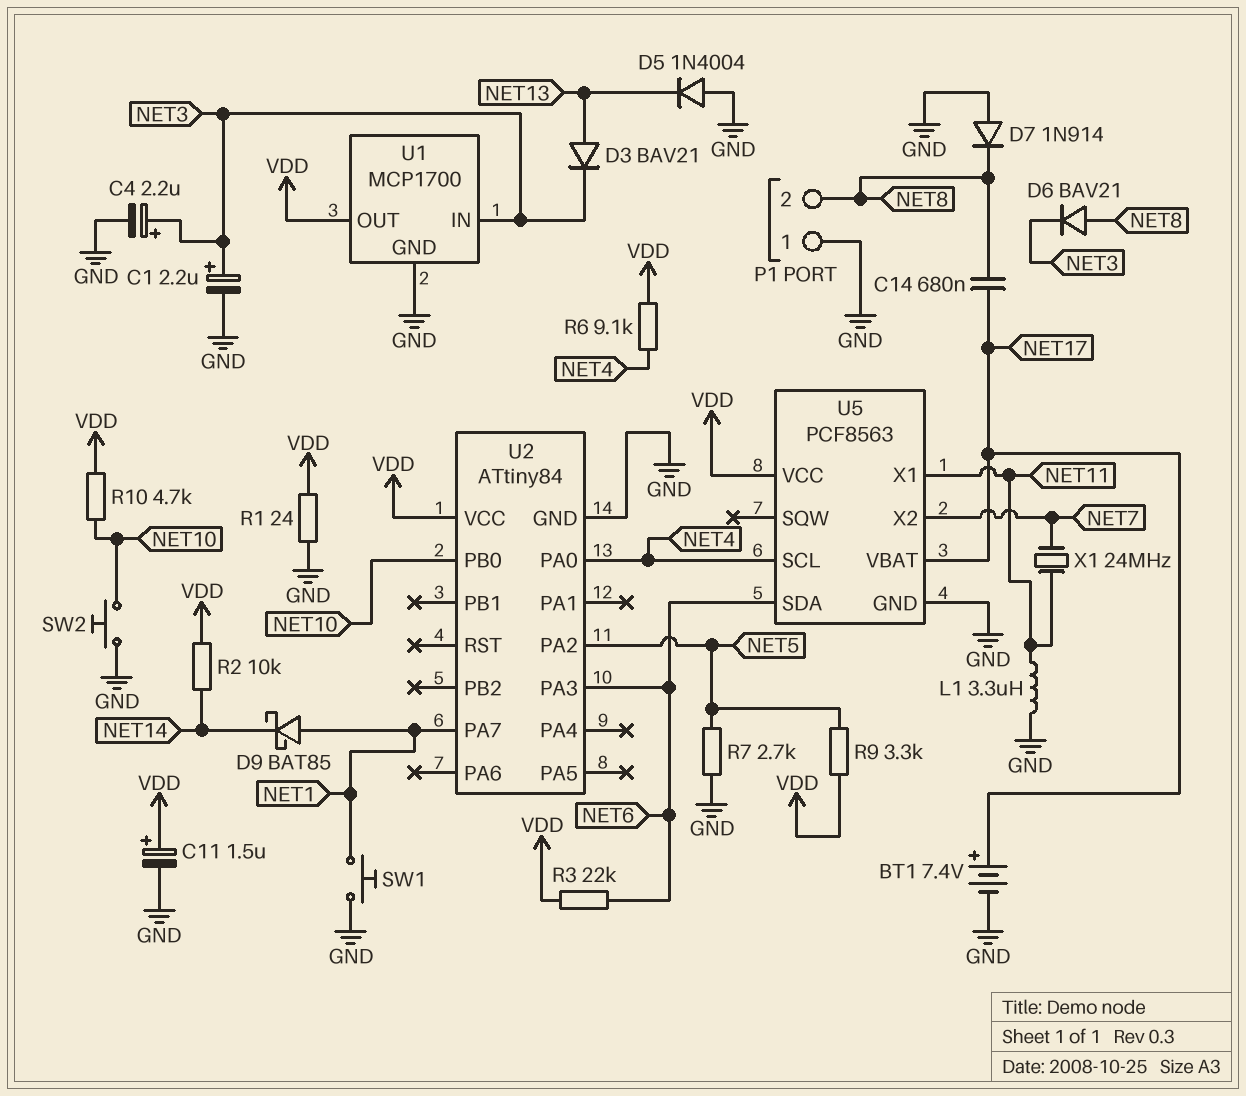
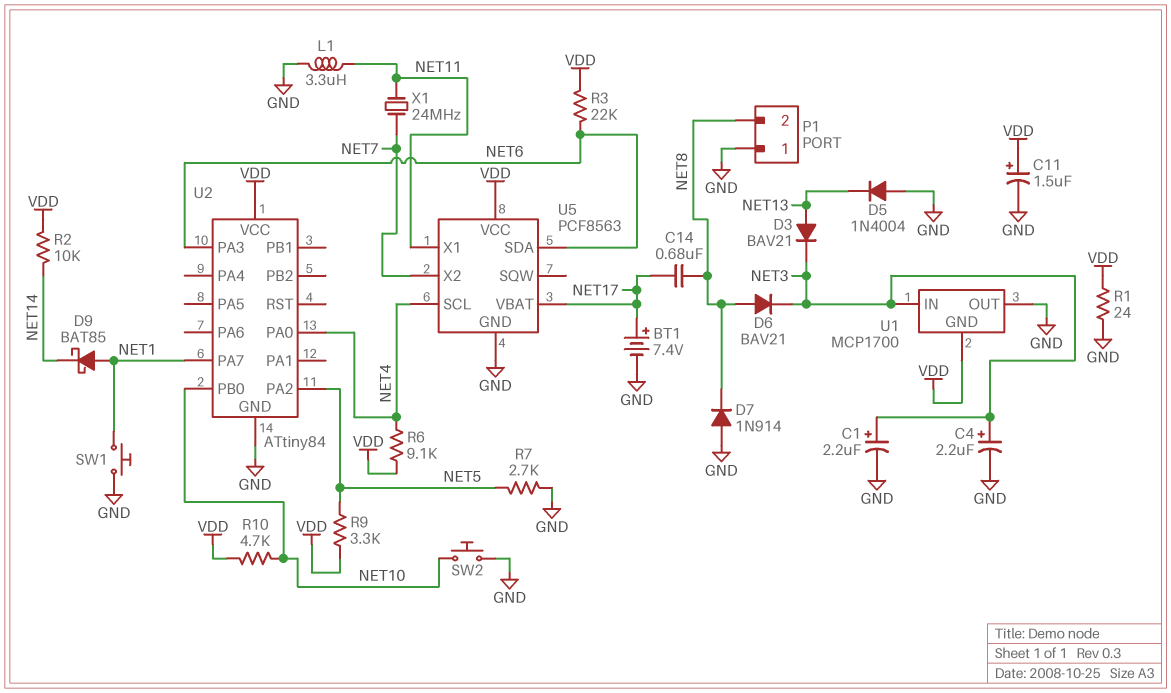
U1 pin GND: GND -> VDD
U1 pin OUT: VDD -> GND

